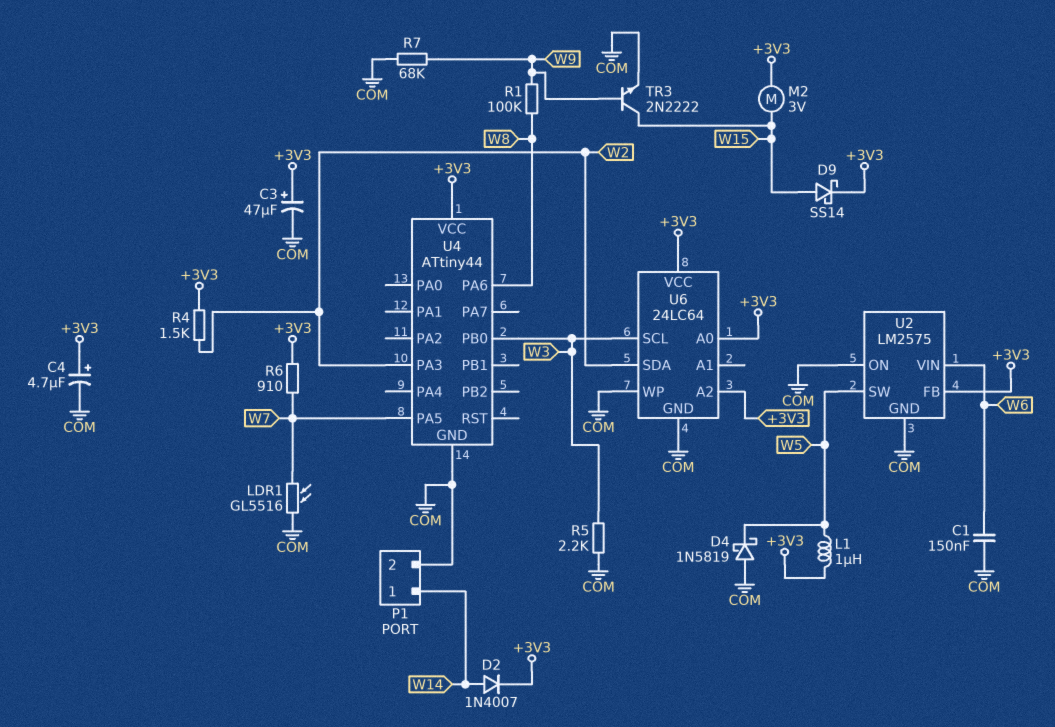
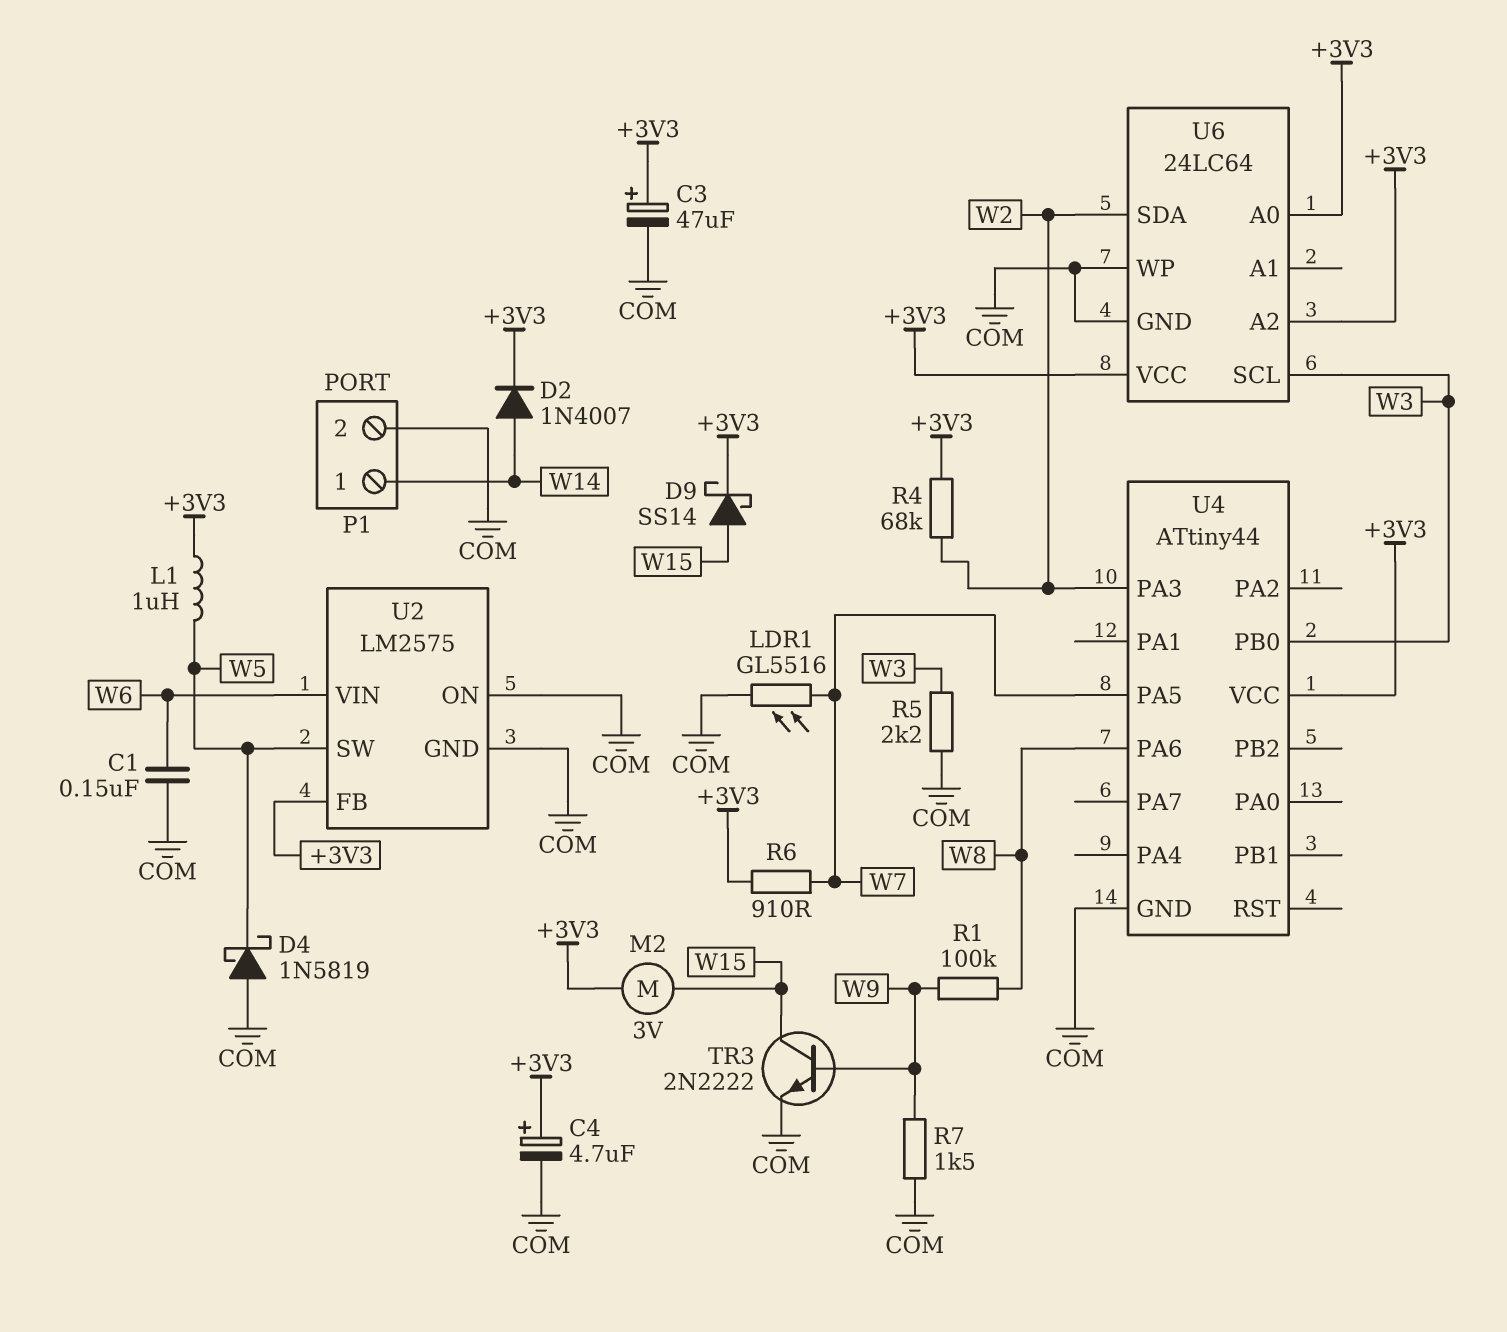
R4: 1.5k (+3V3, W2) -> 68k (+3V3, W2)
R7: 68k (COM, W9) -> 1.5k (COM, W9)

